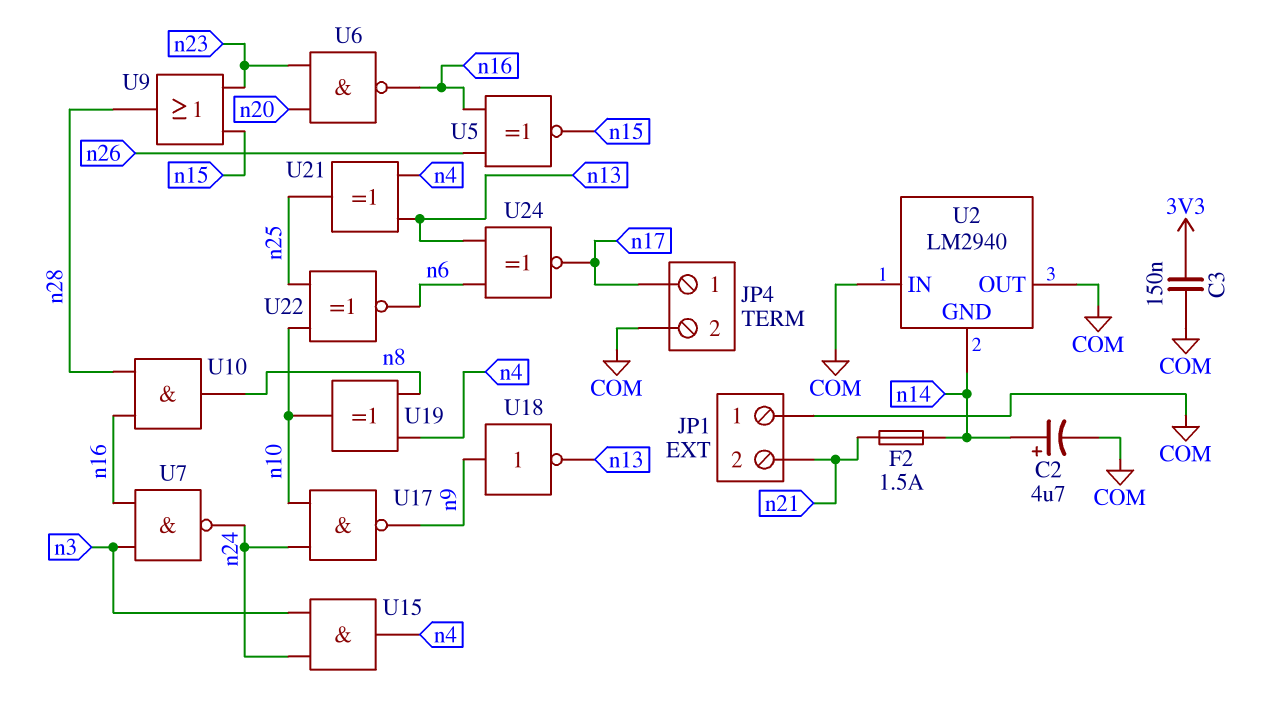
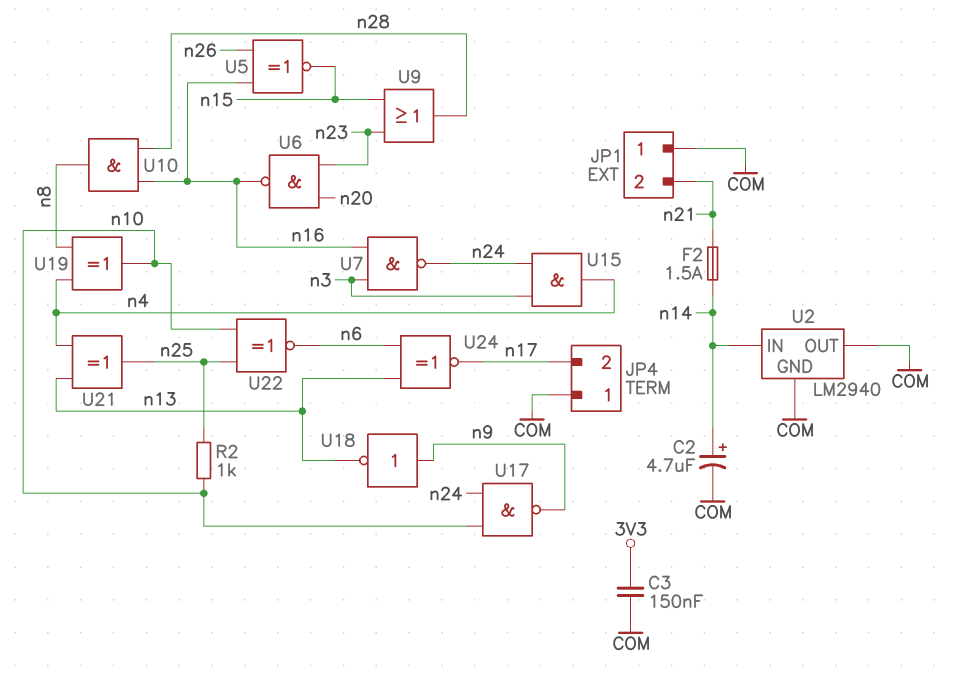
JP4 pin 1: n17 -> COM
JP4 pin 2: COM -> n17
R2: none -> 1k (n10, n25)
U2 pin GND: n14 -> COM
U2 pin IN: COM -> n14

